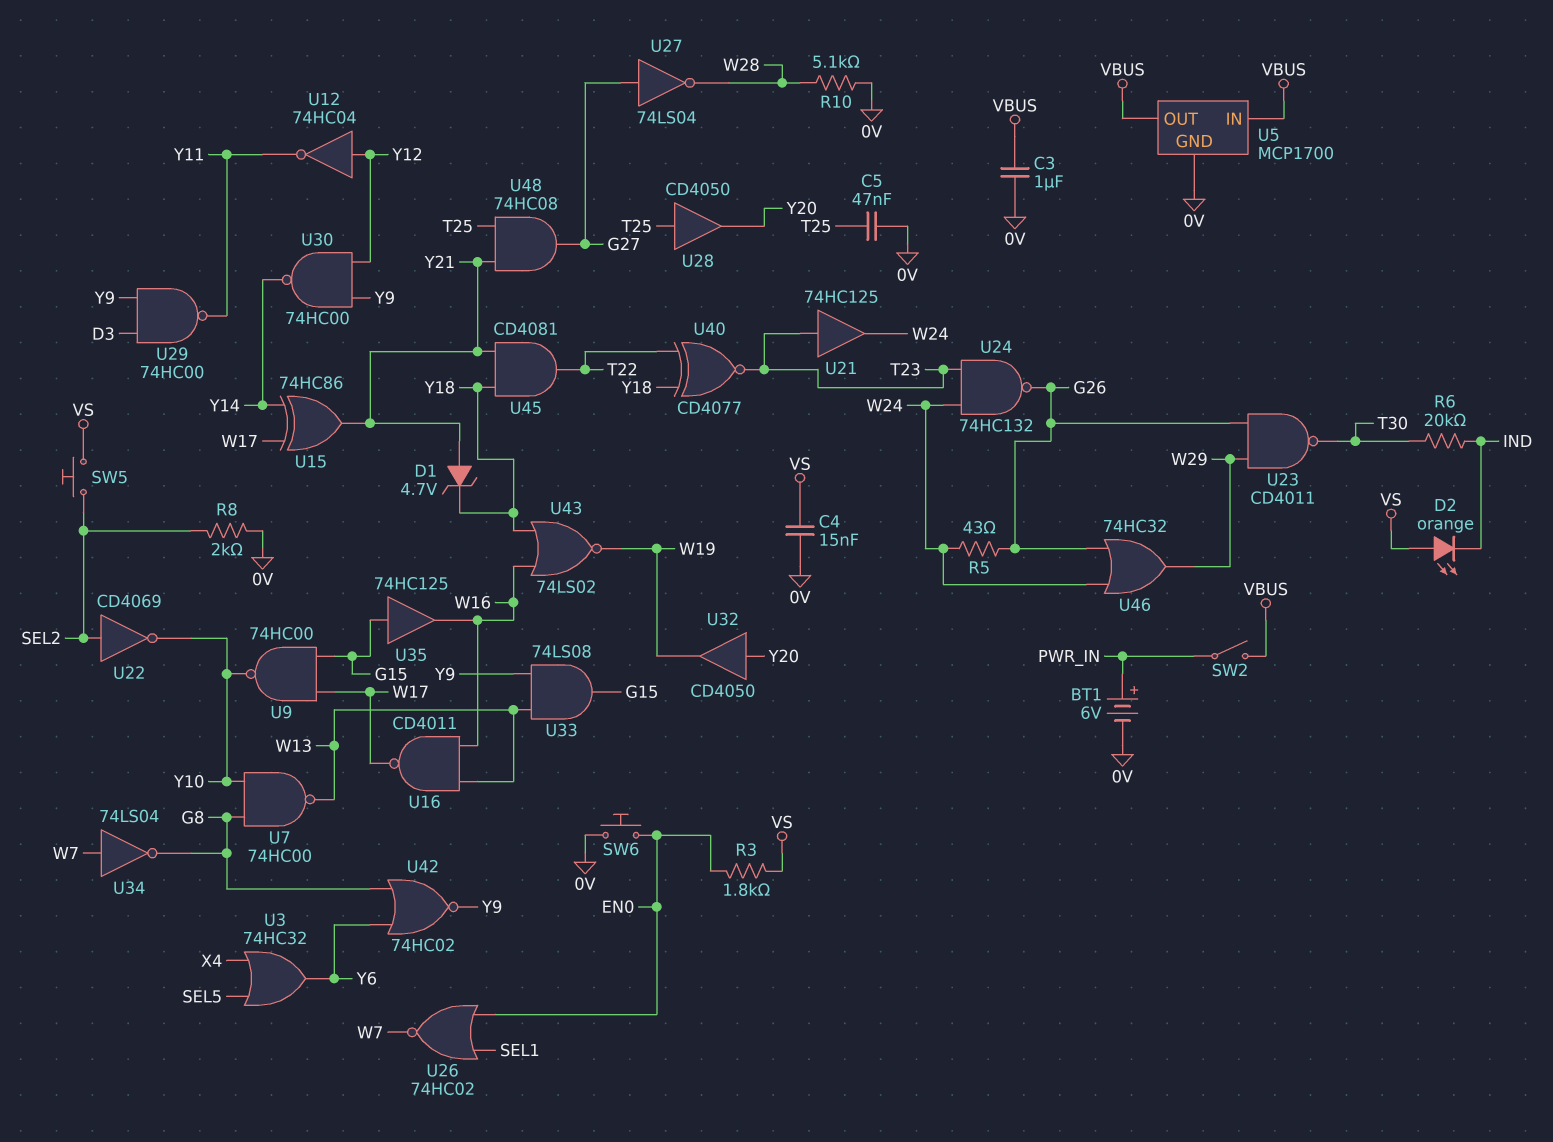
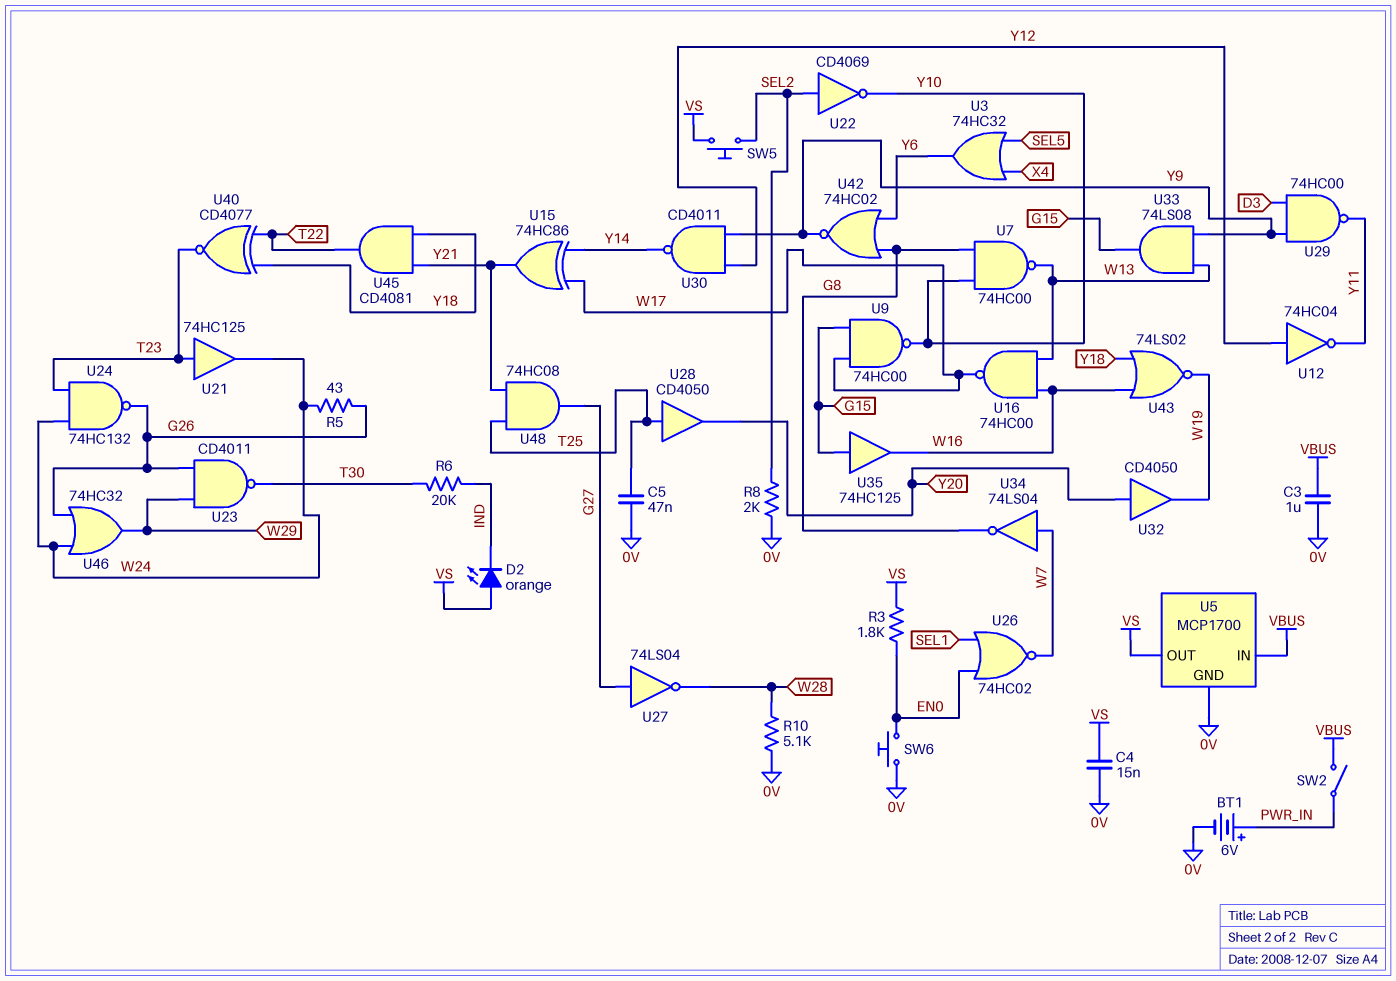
D1: zener 4.7V (A Y21, K Y18) -> none
U5 pin OUT: VBUS -> VS
U16: NAND CD4011 (in W13, in W16, out W17) -> NAND 74HC00 (in W13, in W16, out W17)
U30: NAND 74HC00 (in Y9, in Y12, out Y14) -> NAND CD4011 (in Y9, in Y12, out Y14)

